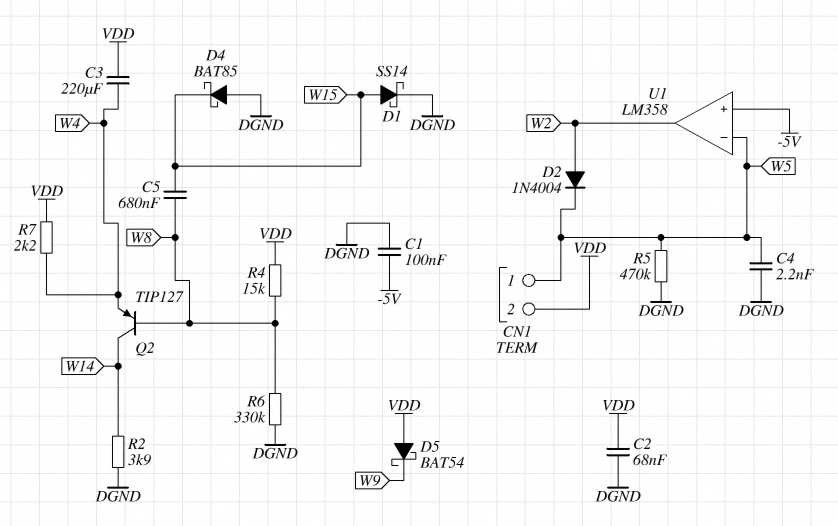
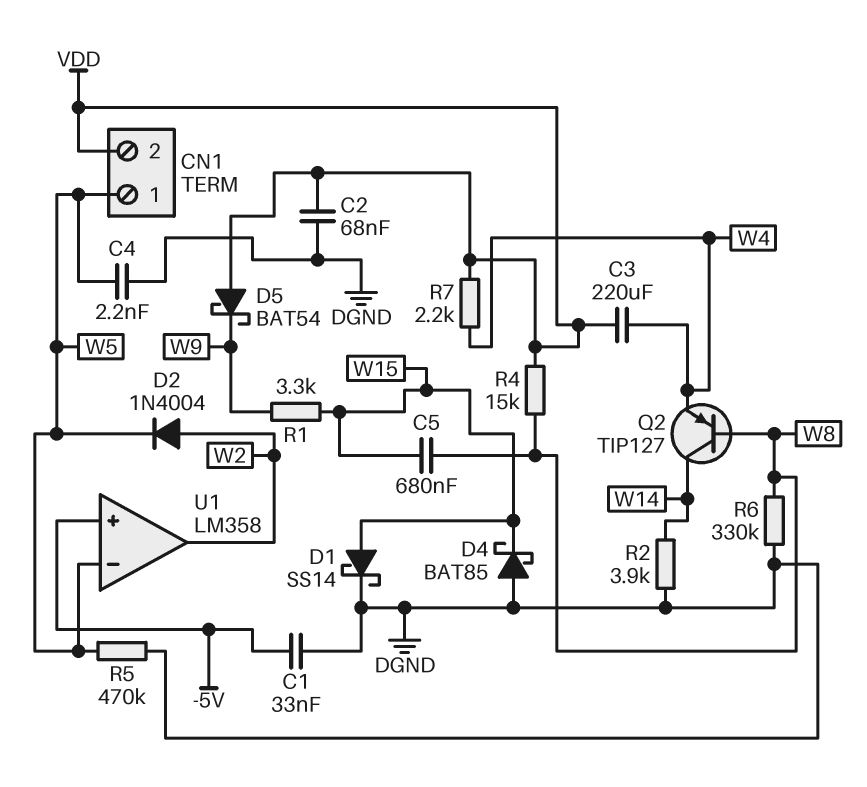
C1: 100nF (-5V, DGND) -> 33nF (-5V, DGND)
R1: none -> 3.3k (W9, W15)

